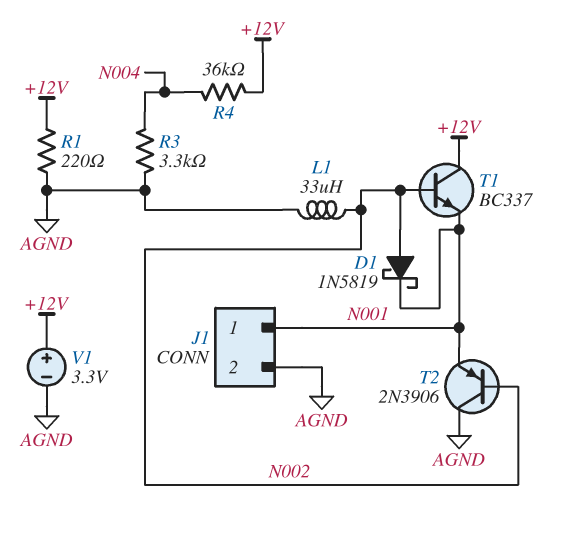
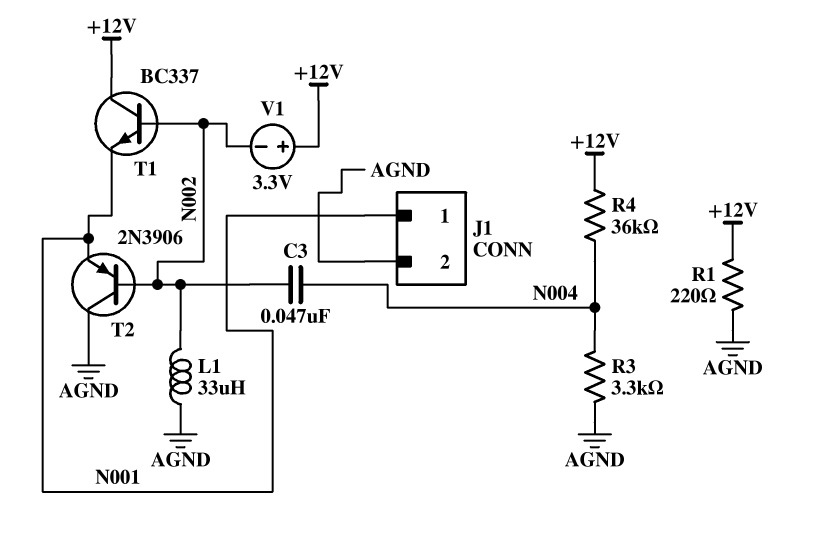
C3: none -> 47nF (N002, N004)
D1: schottky 1N5819 (A N002, K N001) -> none
V1: 3.3V (plus +12V, minus AGND) -> 3.3V (plus +12V, minus N002)

